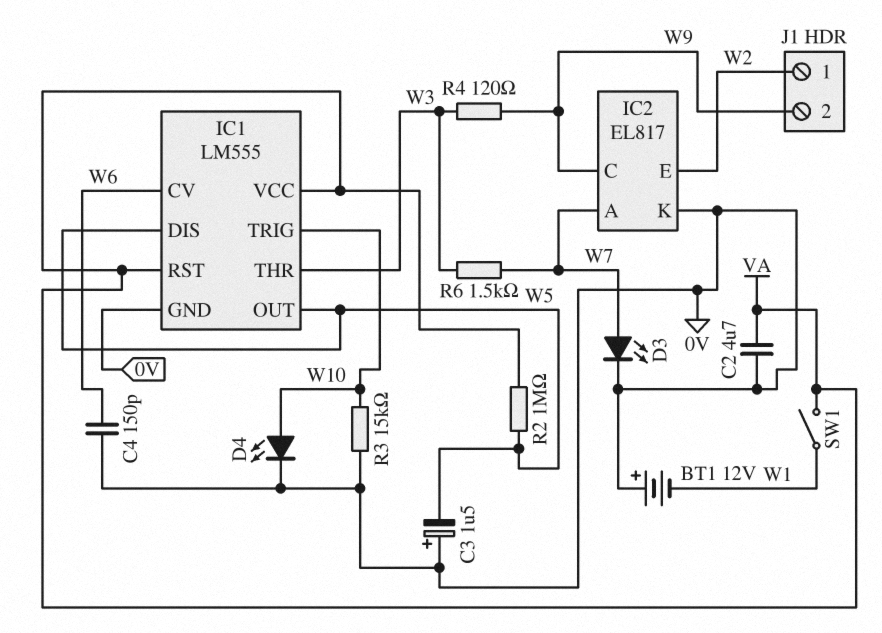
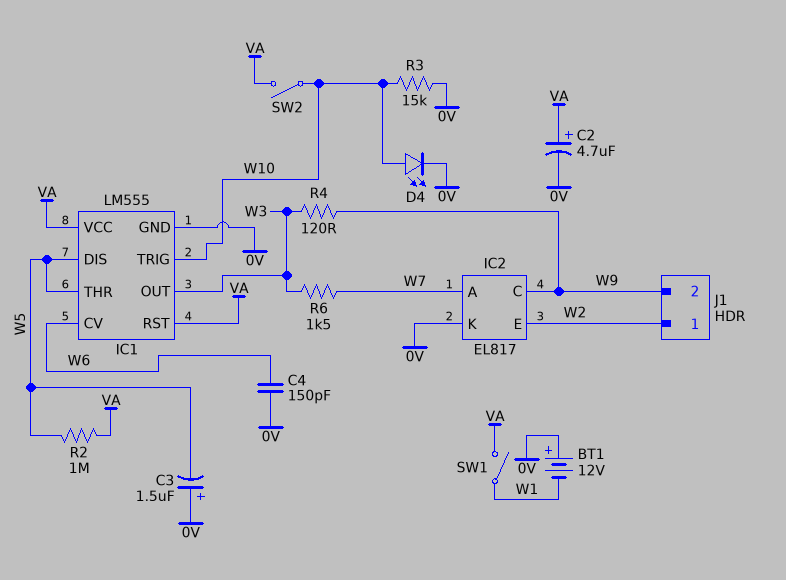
C2: 4.7uF (0V, VA) -> 4.7uF (plus VA, minus 0V)
D3: LED (A W7, K 0V) -> none
IC1 pin OUT: W5 -> W3
IC1 pin THR: W3 -> W5
SW2: none -> switch (VA, W10)

